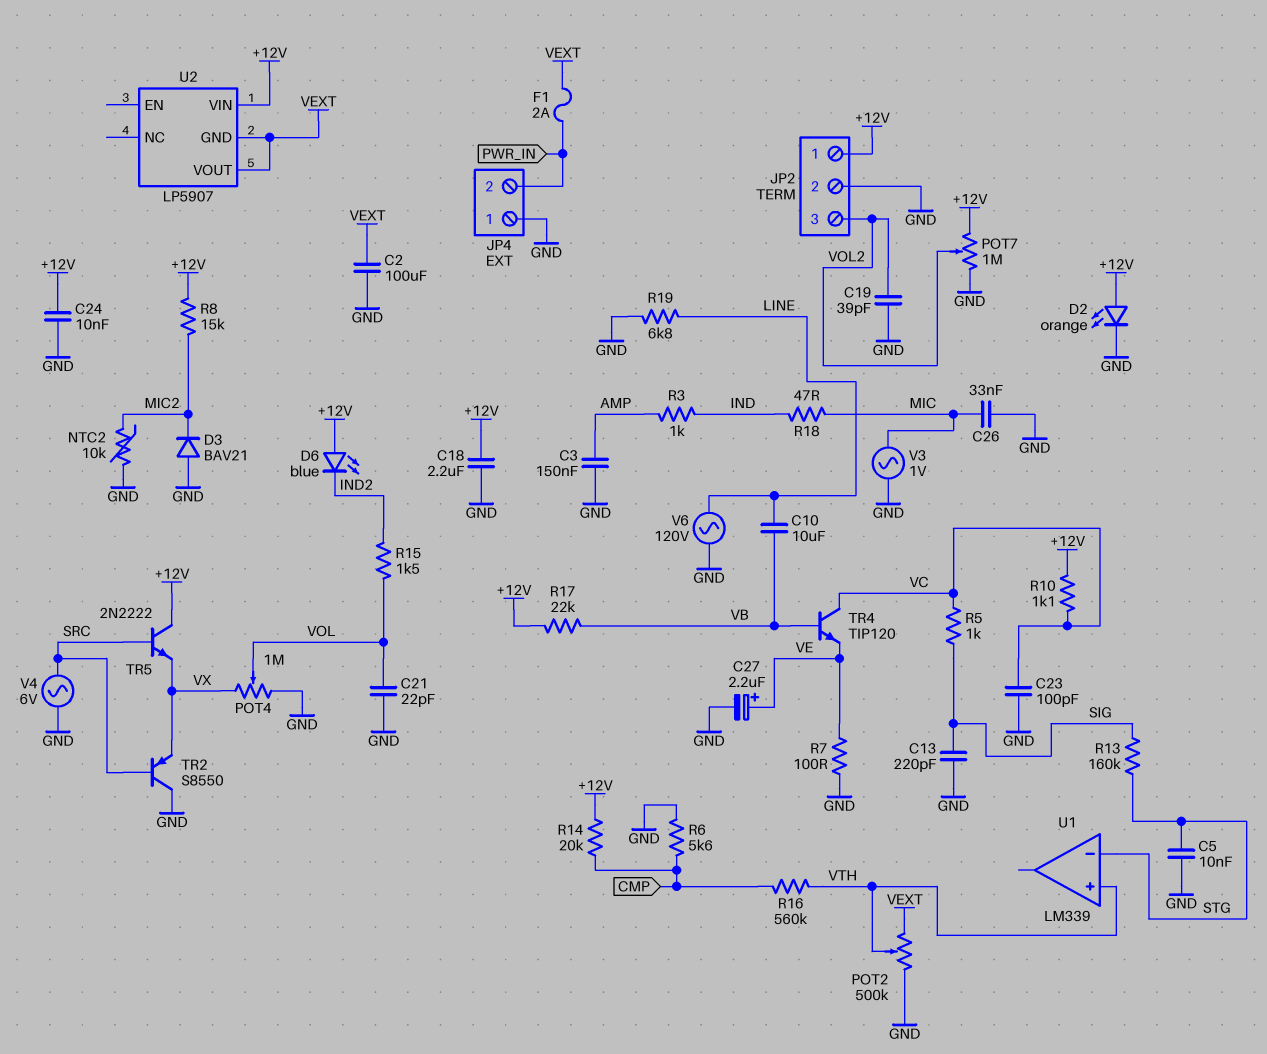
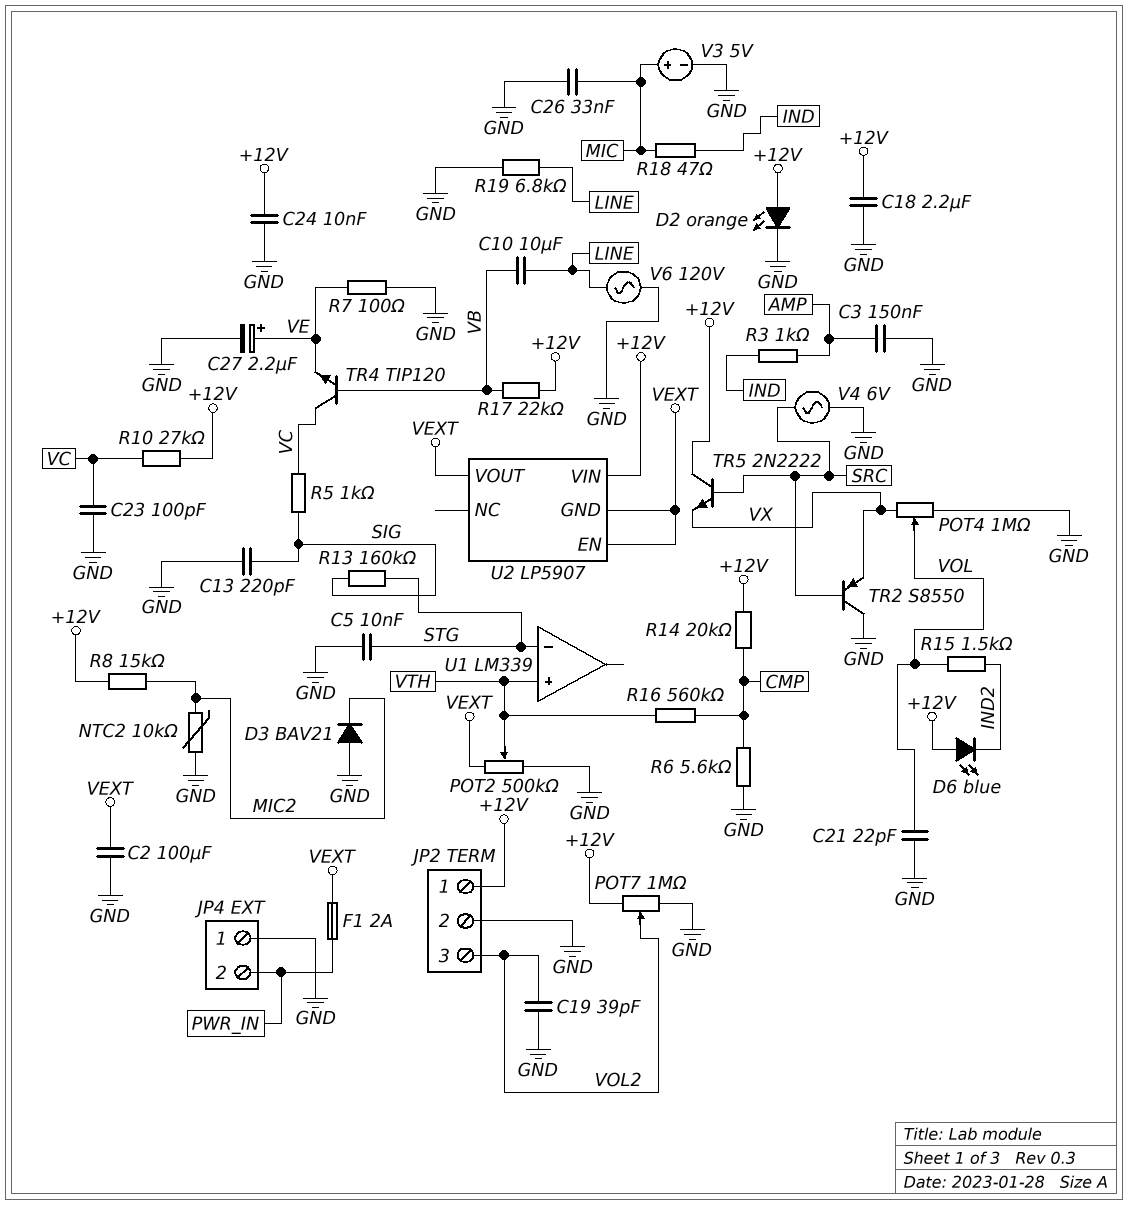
R10: 1.1k (+12V, VC) -> 27k (+12V, VC)
U2 pin EN: none -> VEXT
V3: AC 1V (GND, MIC) -> 5V (plus MIC, minus GND)

